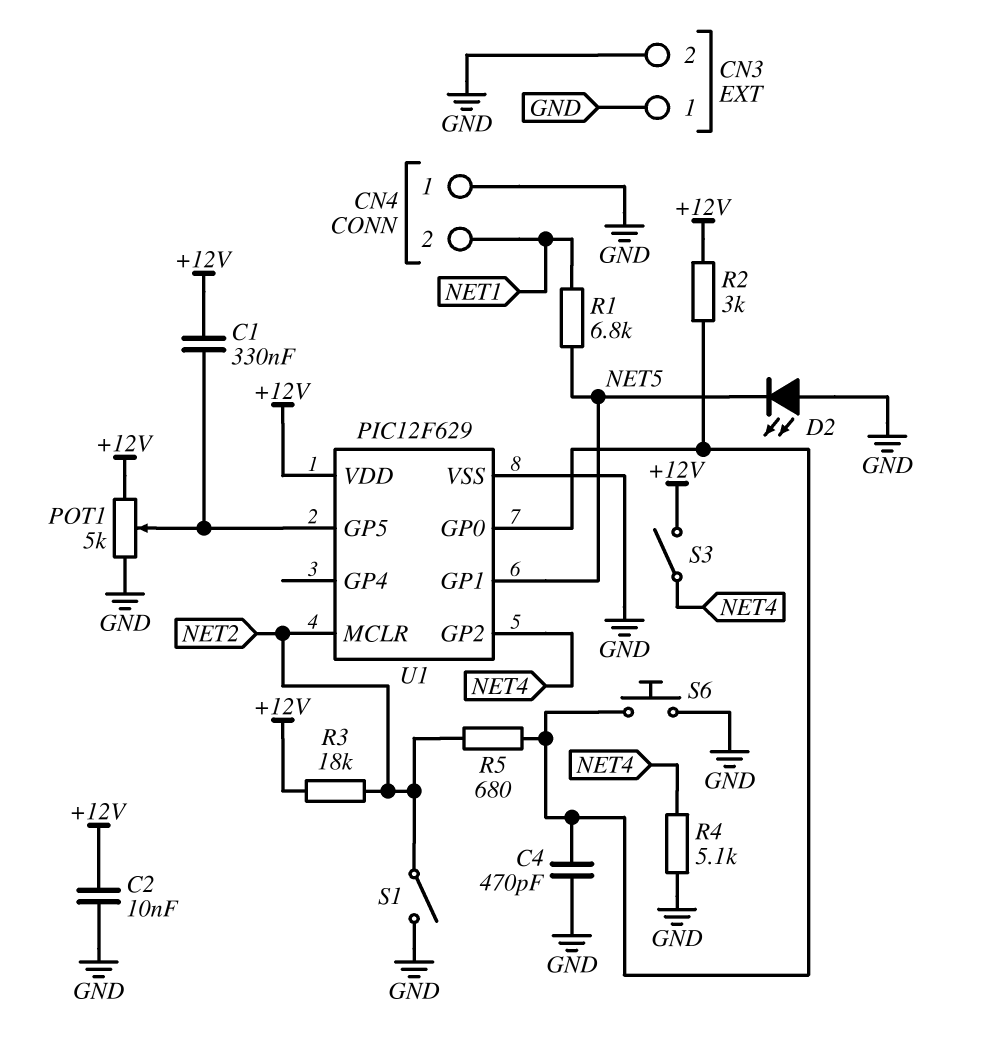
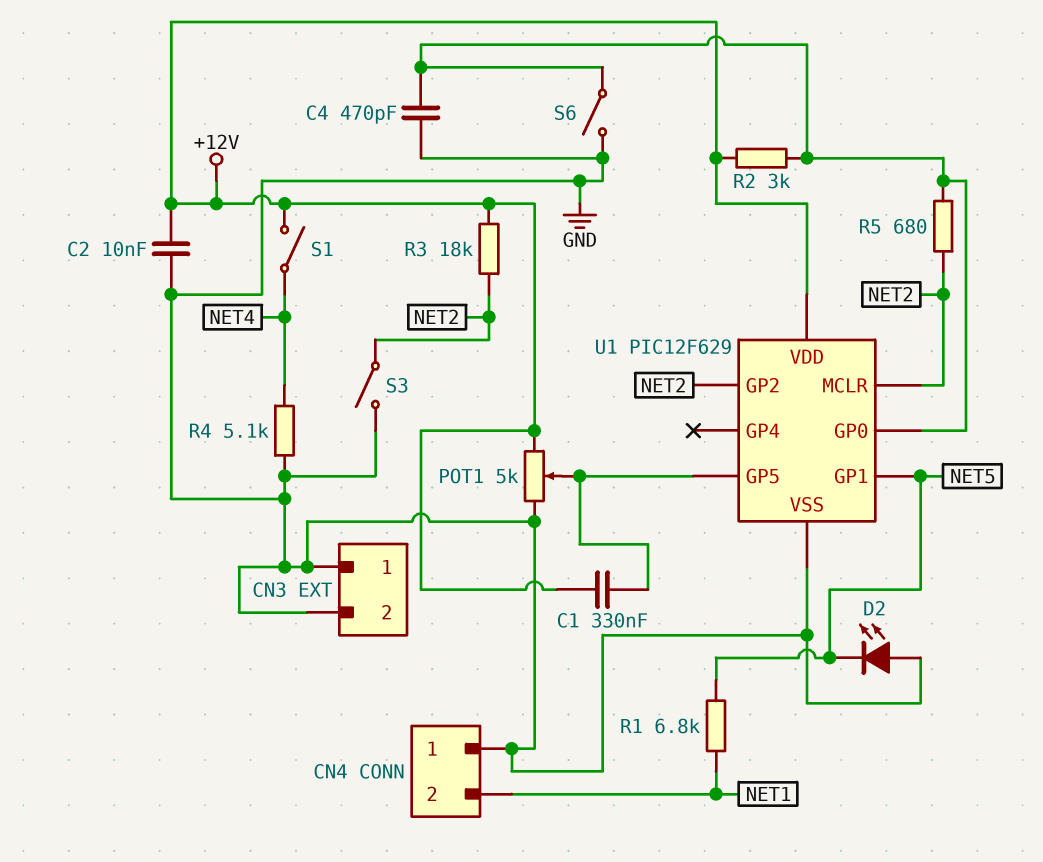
S1: switch (GND, NET2) -> switch (+12V, NET4)
S3: switch (+12V, NET4) -> switch (GND, NET2)
S6: button (GND, U1/GP0) -> switch (GND, U1/GP0)
U1 pin GP2: NET4 -> NET2

